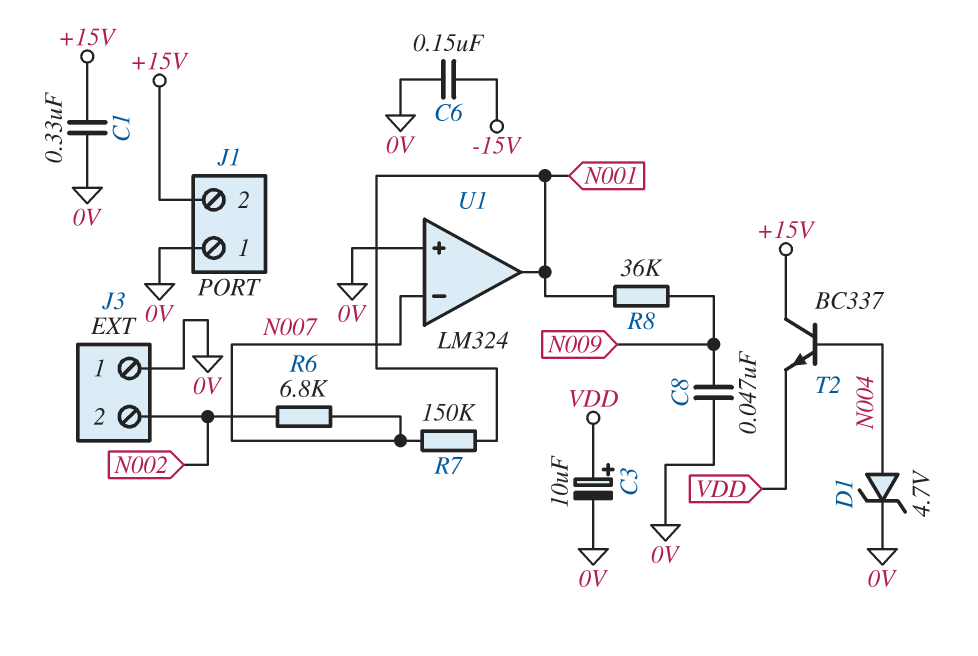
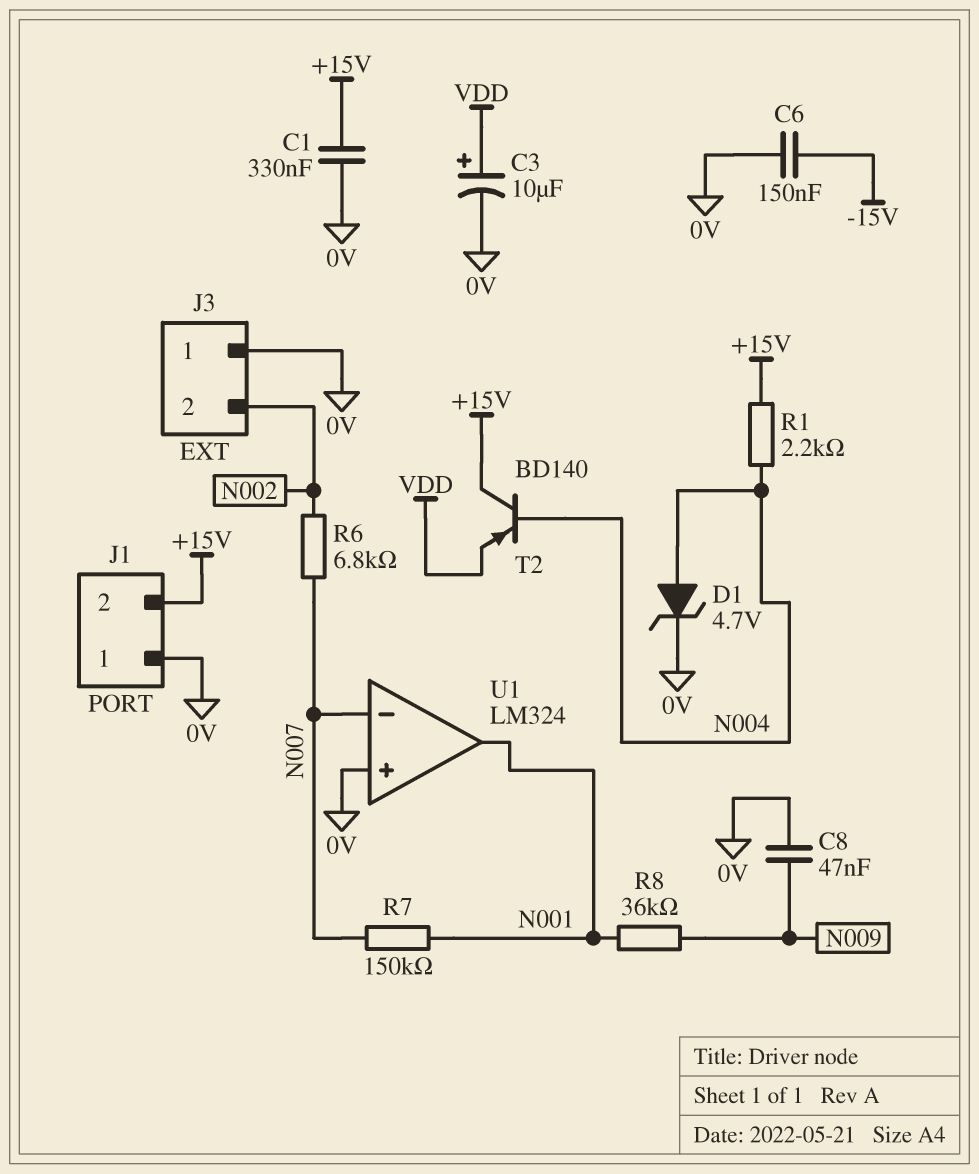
R1: none -> 2.2k (+15V, N004)
T2: NPN BC337 (B N004, C +15V, E VDD) -> PNP BD140 (B N004, C +15V, E VDD)

